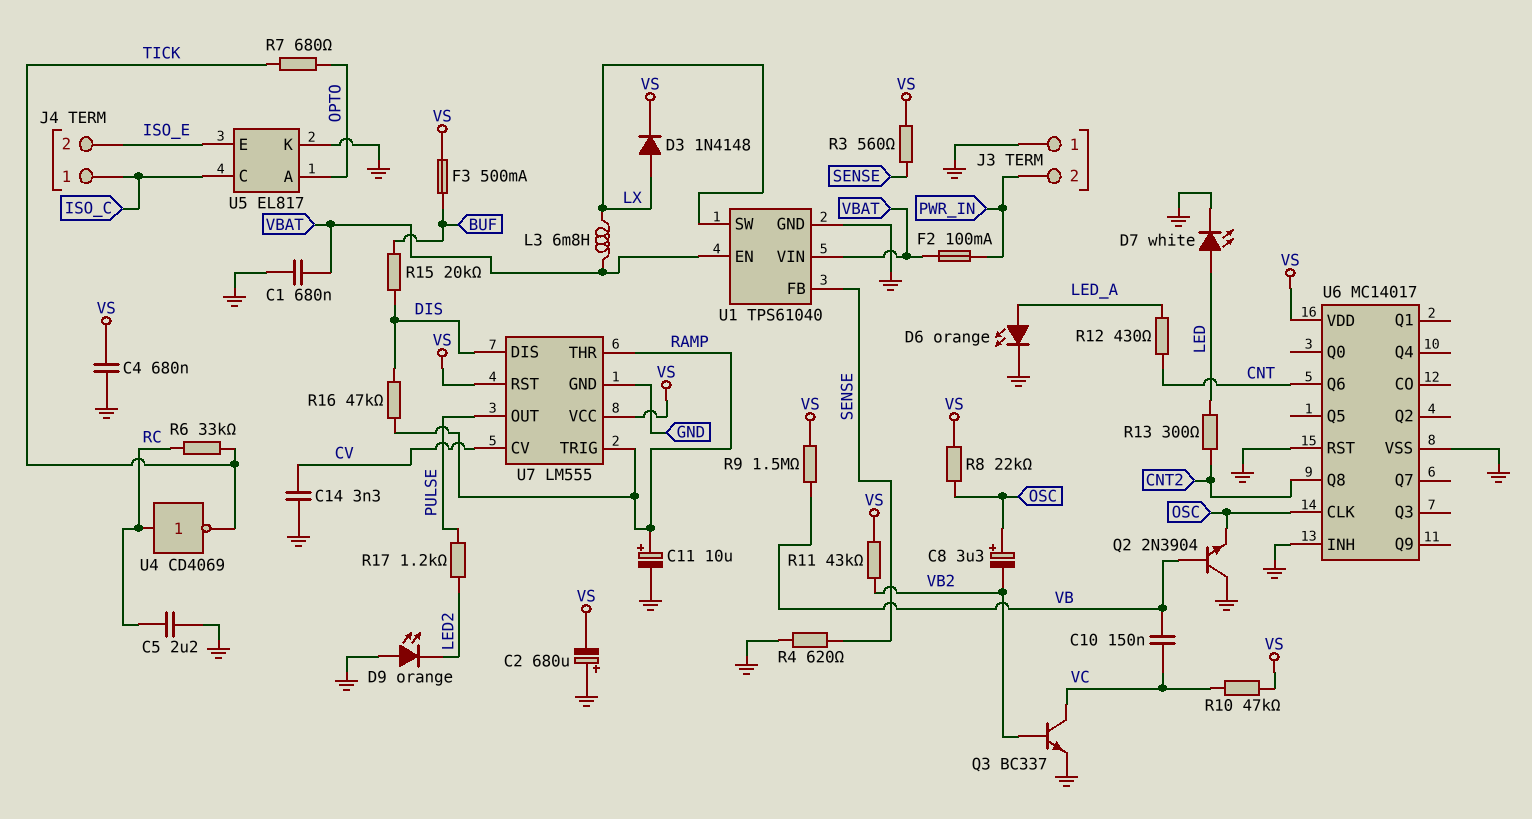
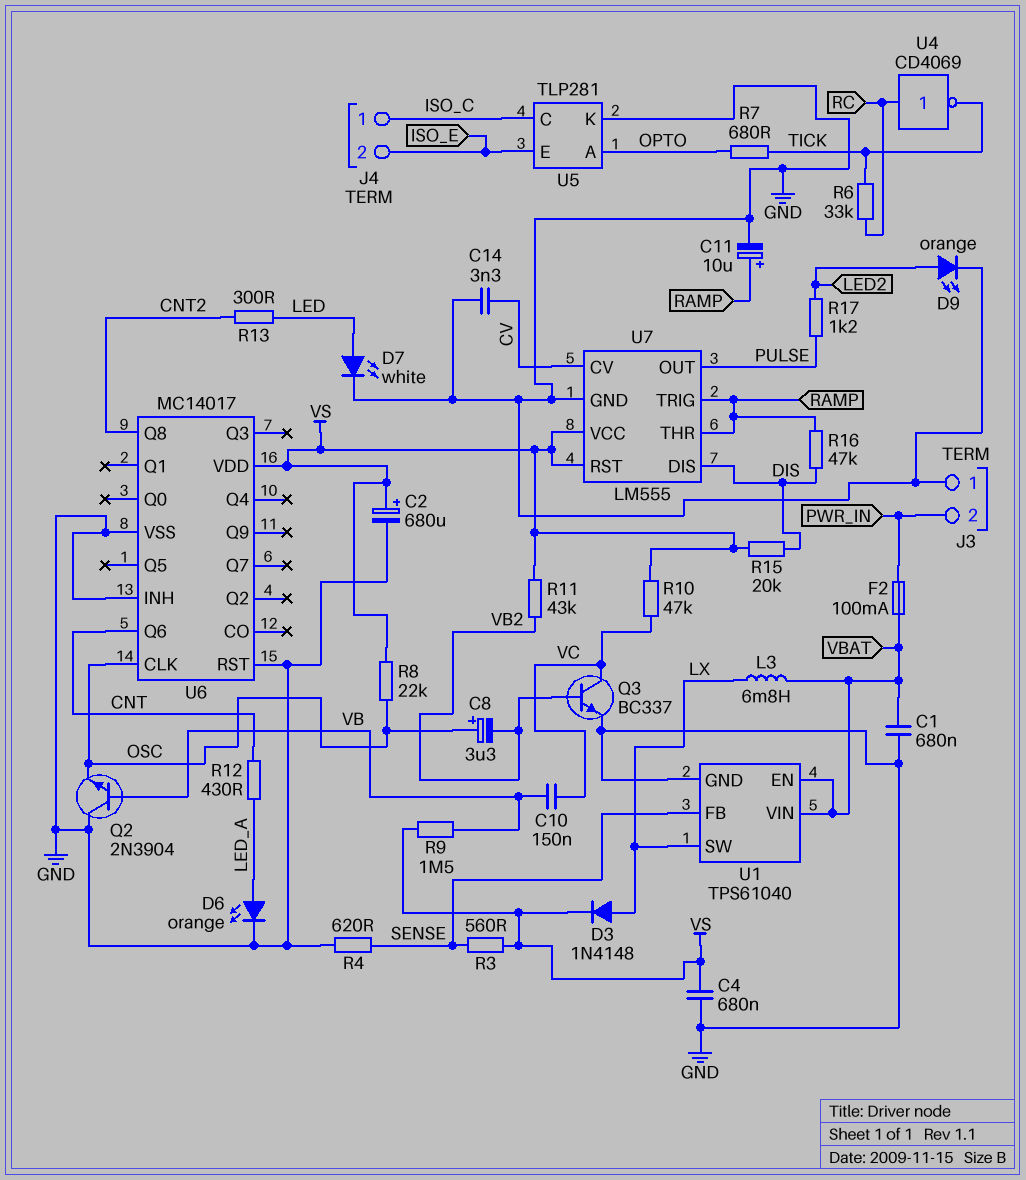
C2: 680uF (plus GND, minus VS) -> 680uF (plus VS, minus GND)
C5: 2.2uF (GND, RC) -> none
D9: LED orange (A GND, K LED2) -> LED orange (A LED2, K GND)
F3: 500mA (BUF, VS) -> none
R15: 20k (BUF, DIS) -> 20k (DIS, VS)
U5: EL817 -> TLP281

